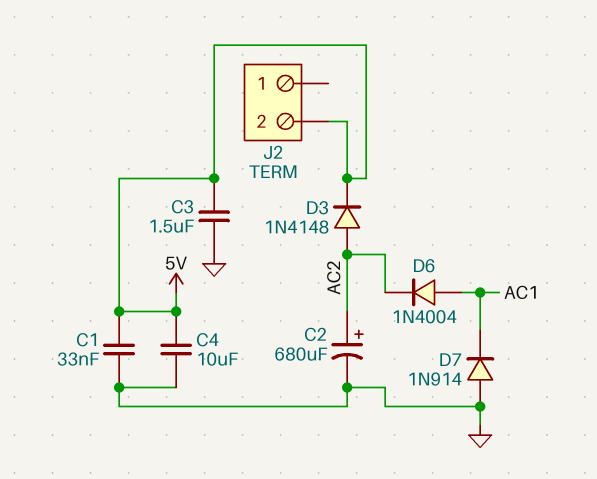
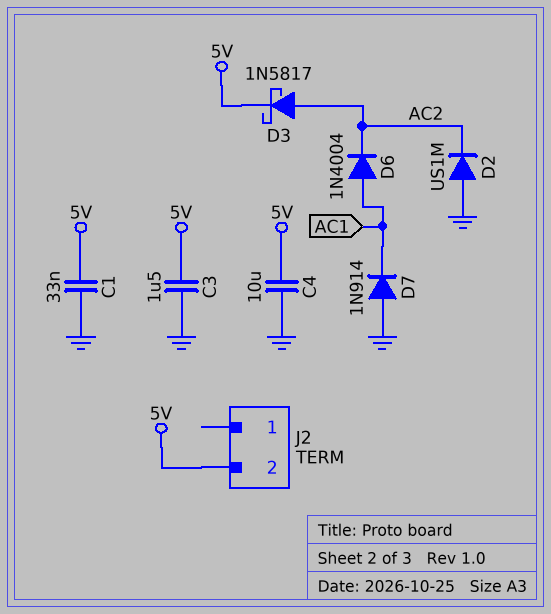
C2: 680uF (plus AC2, minus GND) -> none
D2: none -> diode US1M (A GND, K AC2)
D3: diode 1N4148 (A AC2, K 5V) -> schottky 1N5817 (A AC2, K 5V)

